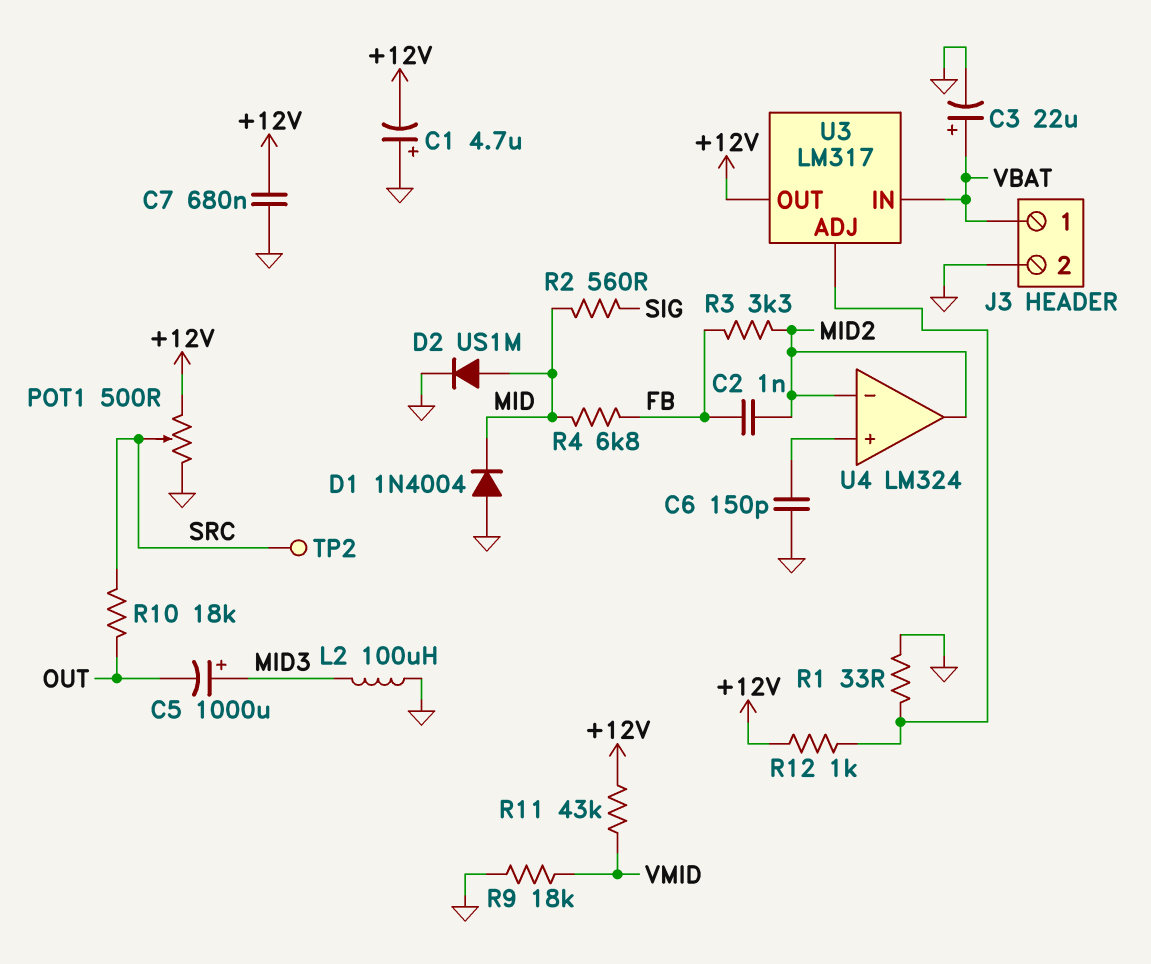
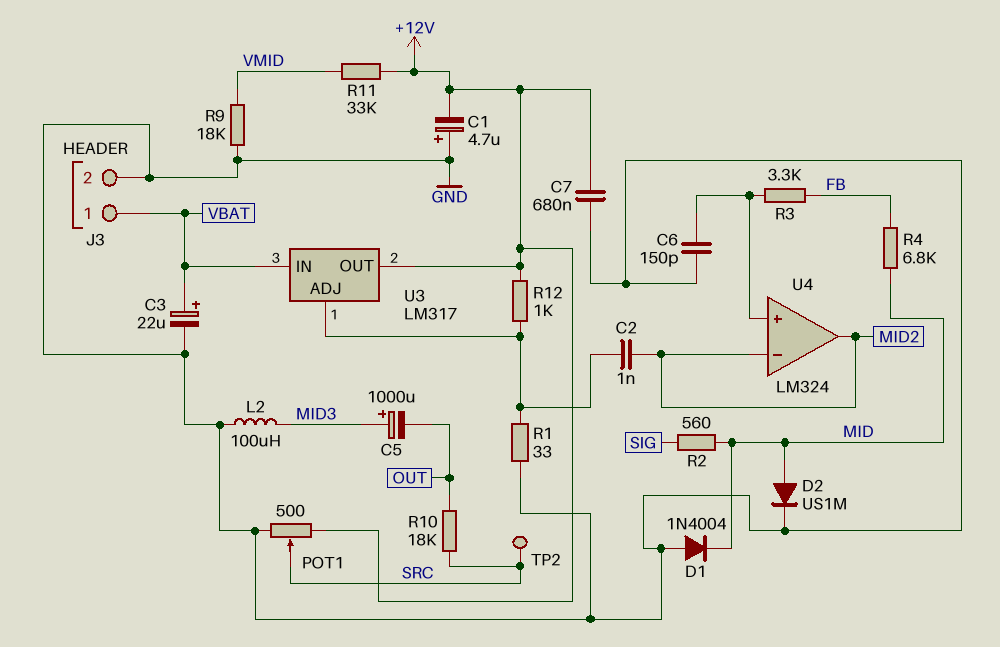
C2: 1nF (FB, MID2) -> 1nF (MID2, U3/ADJ)
R3: 3.3k (FB, MID2) -> 3.3k (FB, U4/in+)
R11: 43k (+12V, VMID) -> 33k (+12V, VMID)

